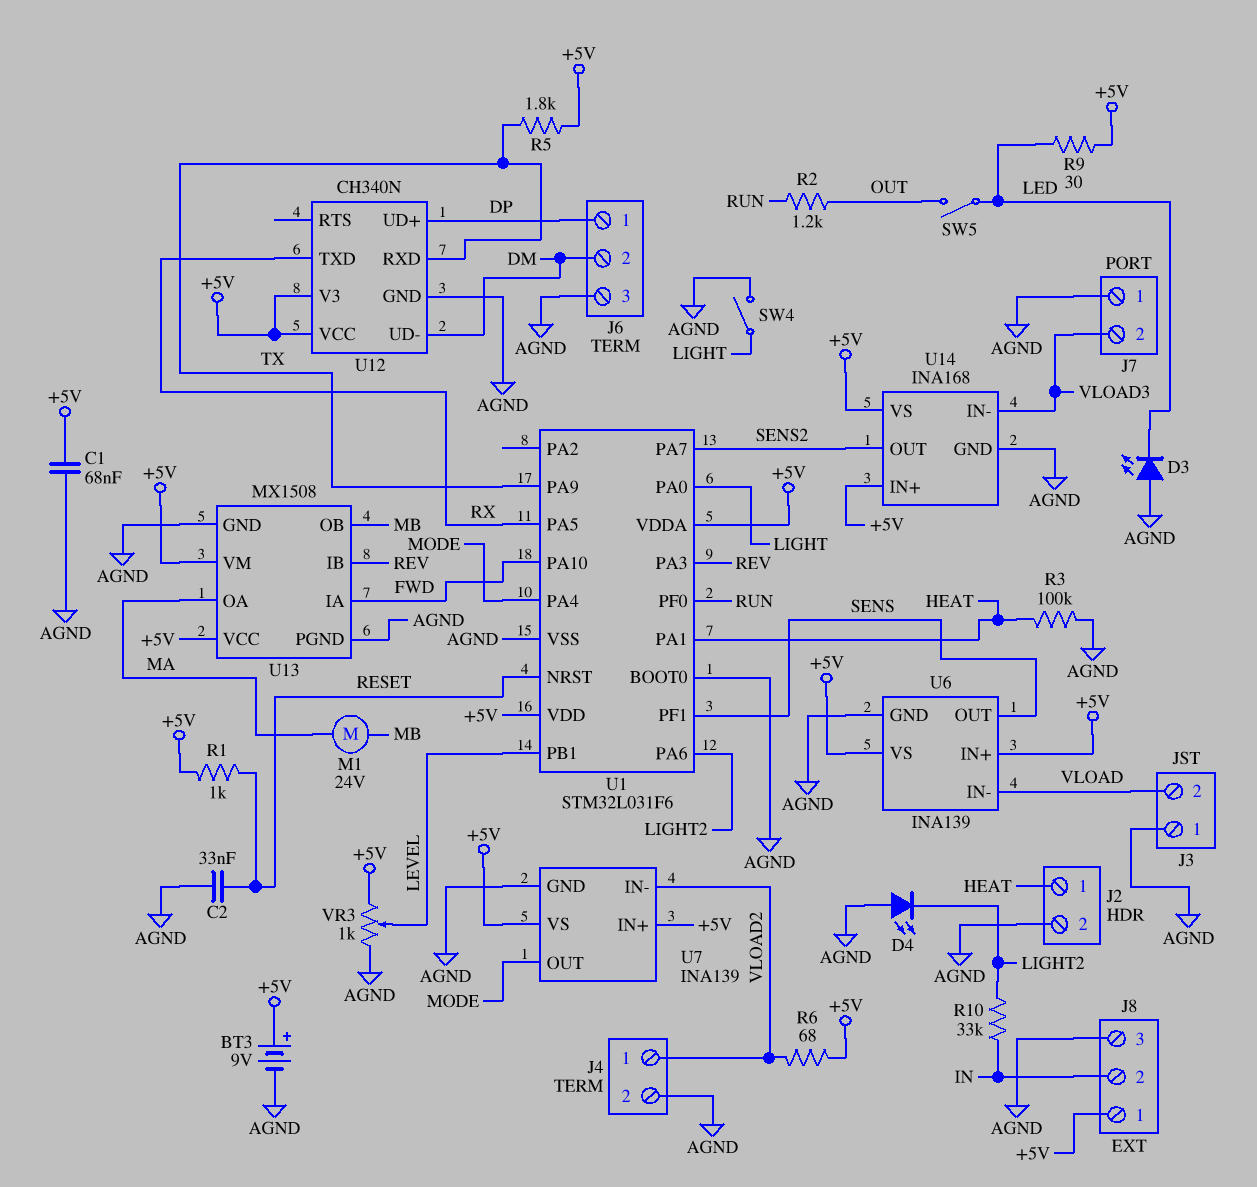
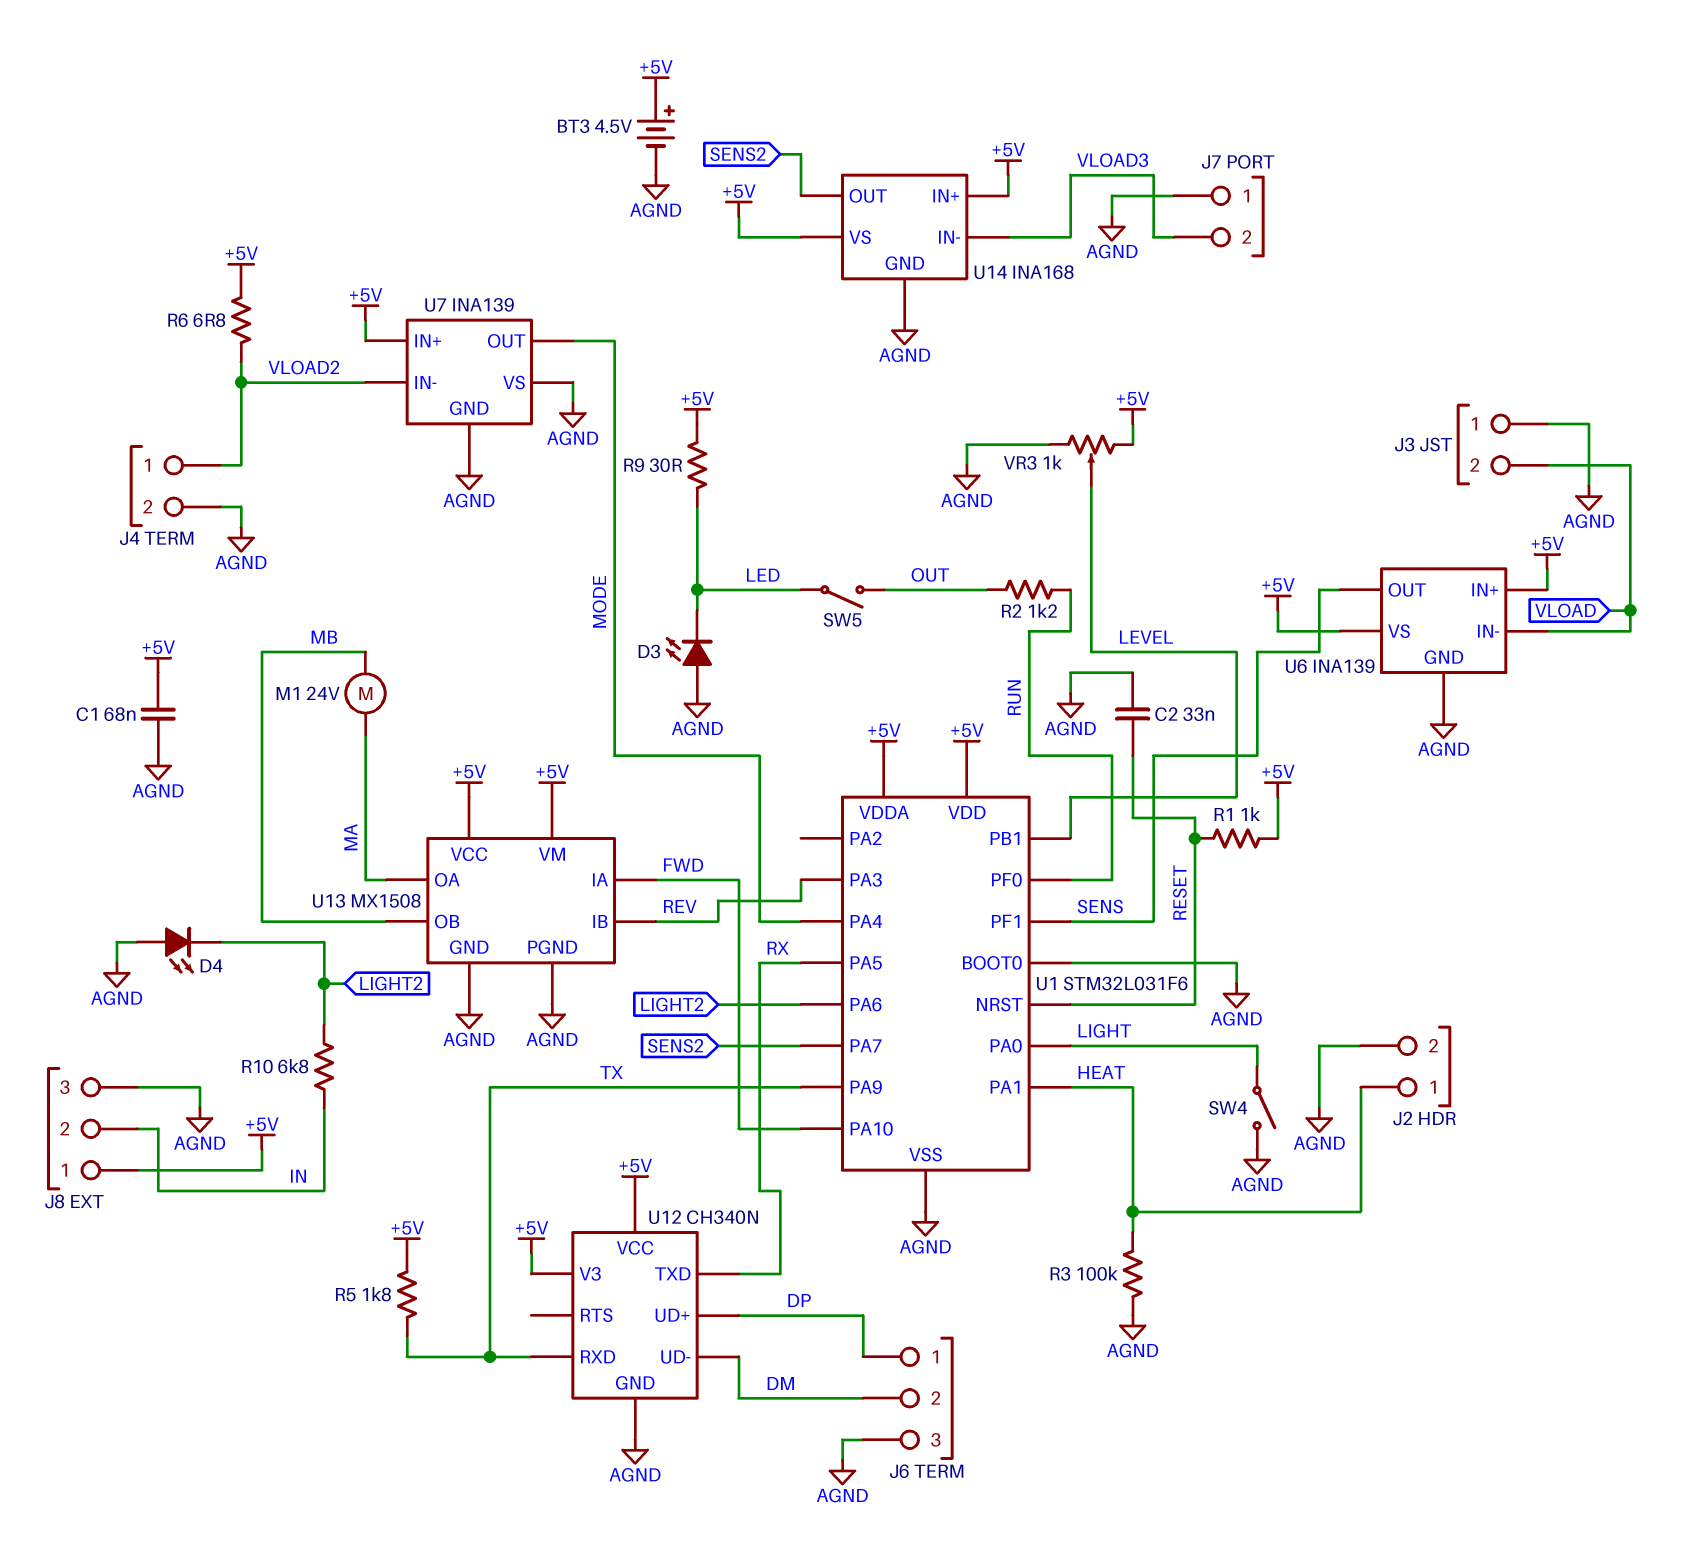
BT3: 9V (plus +5V, minus AGND) -> 4.5V (plus +5V, minus AGND)
R6: 68 (+5V, VLOAD2) -> 6.8 (+5V, VLOAD2)
R10: 33k (IN, LIGHT2) -> 6.8k (IN, LIGHT2)
U7 pin VS: +5V -> AGND

